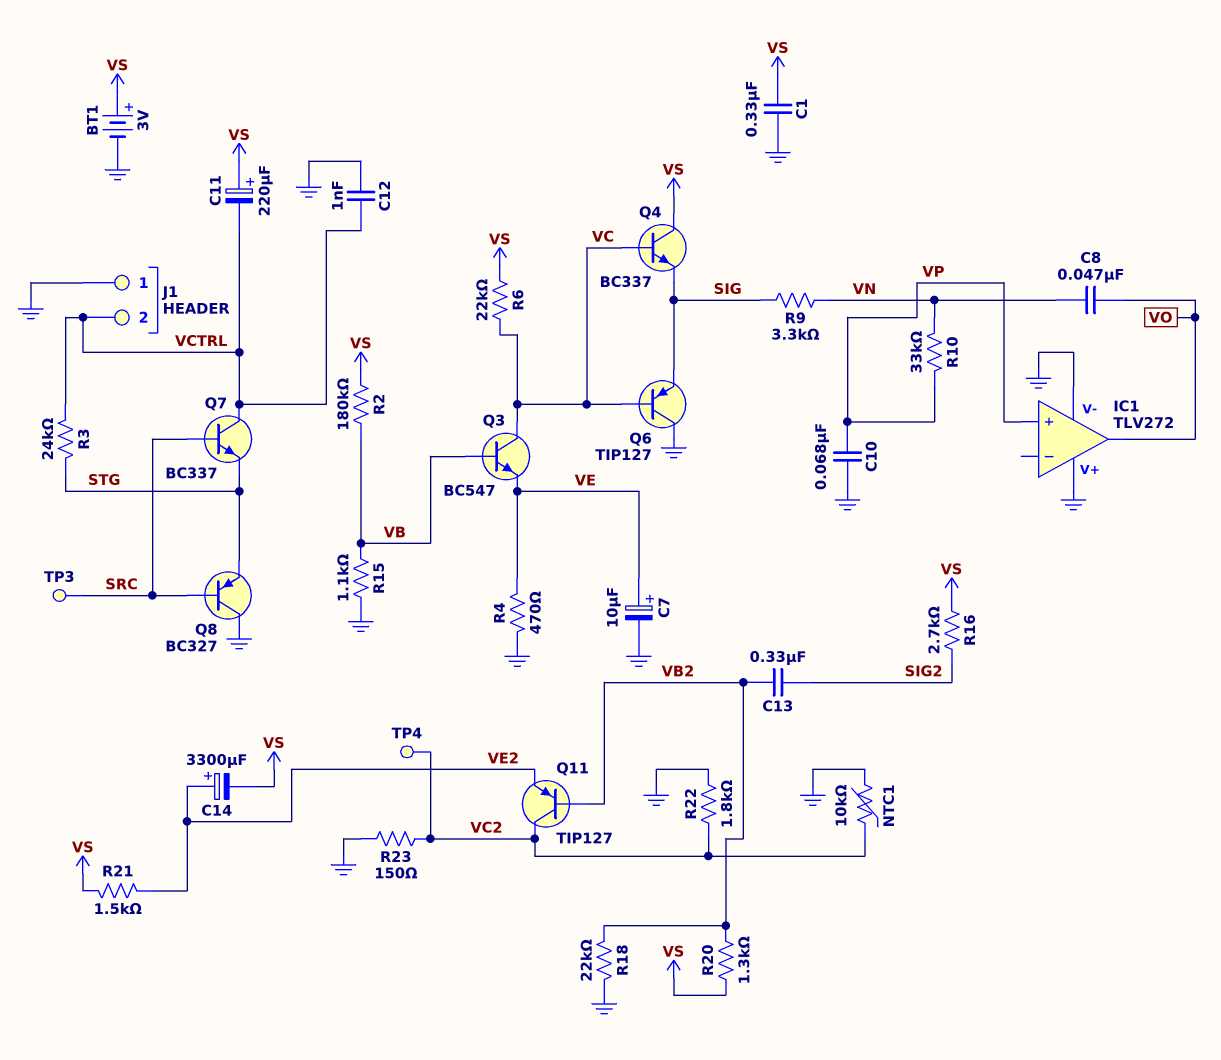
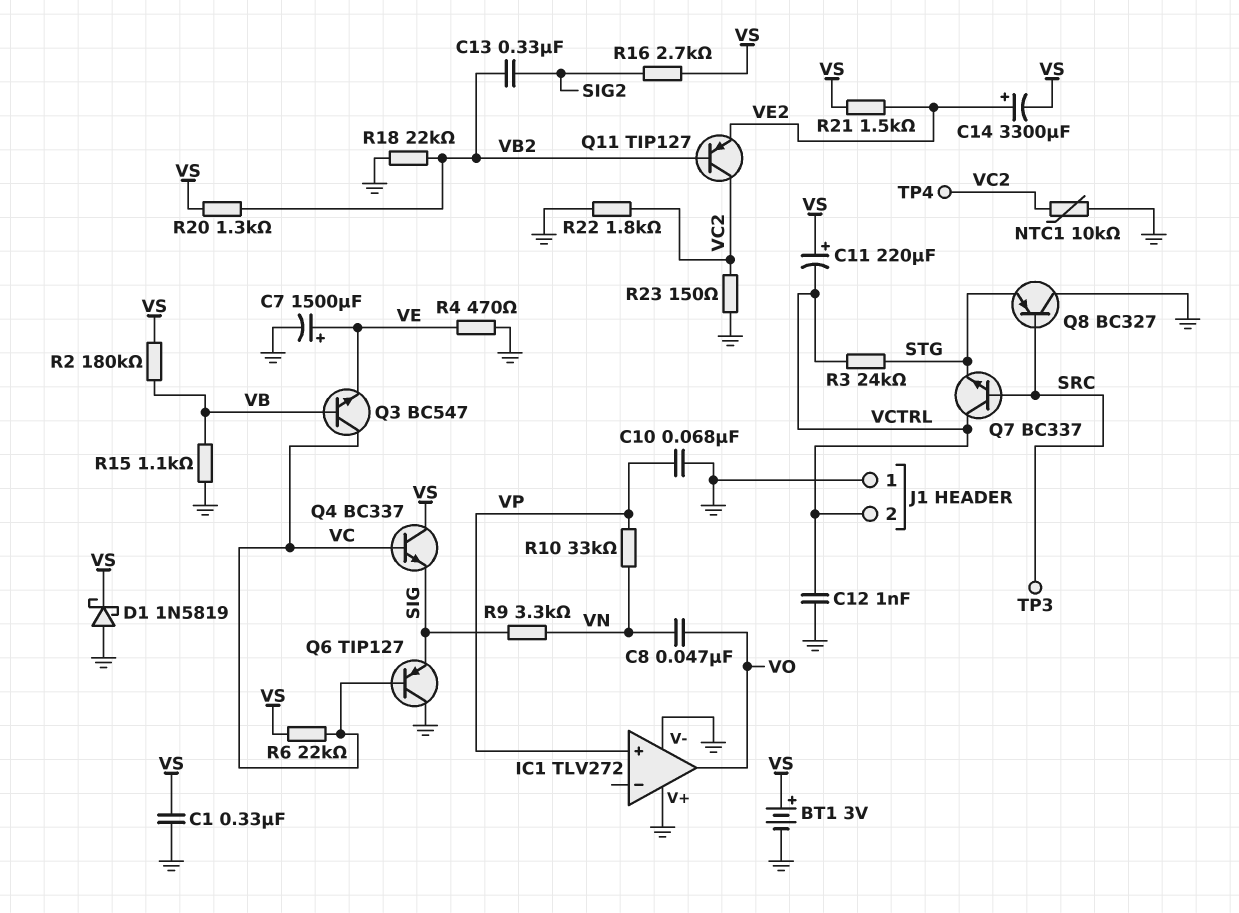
C7: 10uF (plus VE, minus GND) -> 1500uF (plus VE, minus GND)
D1: none -> schottky 1N5819 (A GND, K VS)

